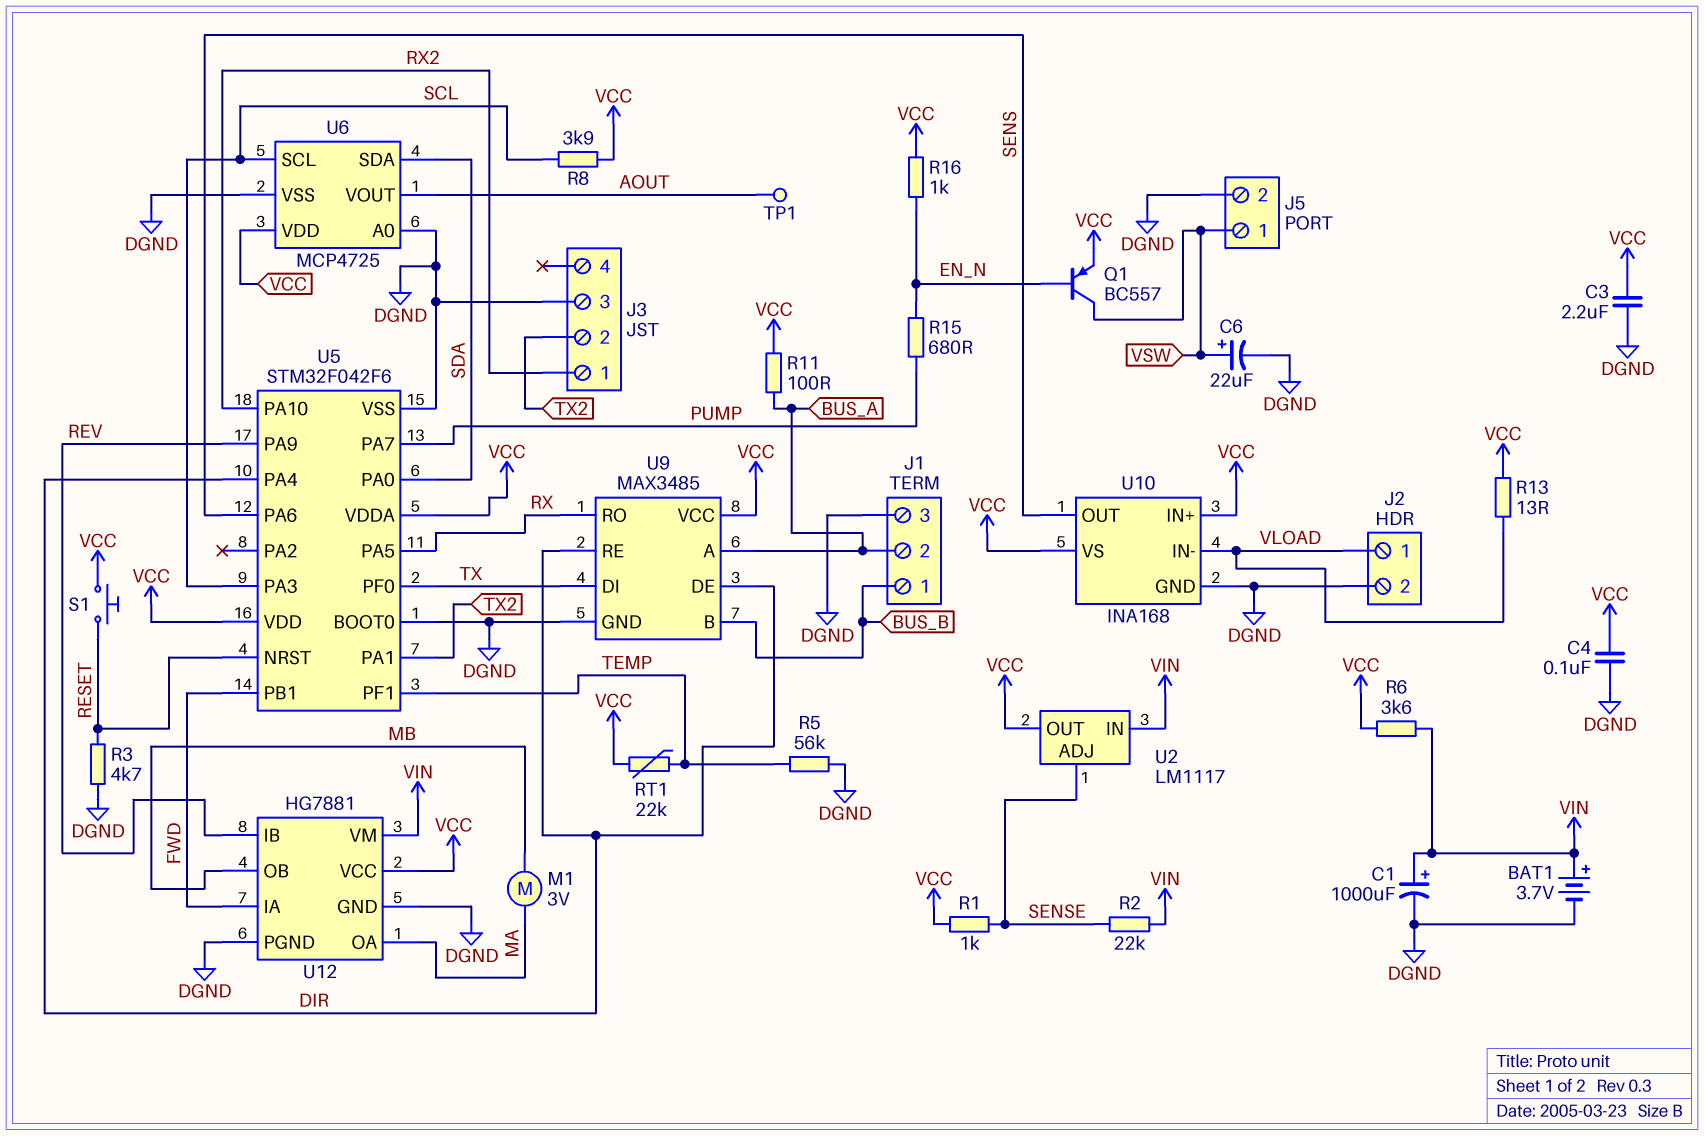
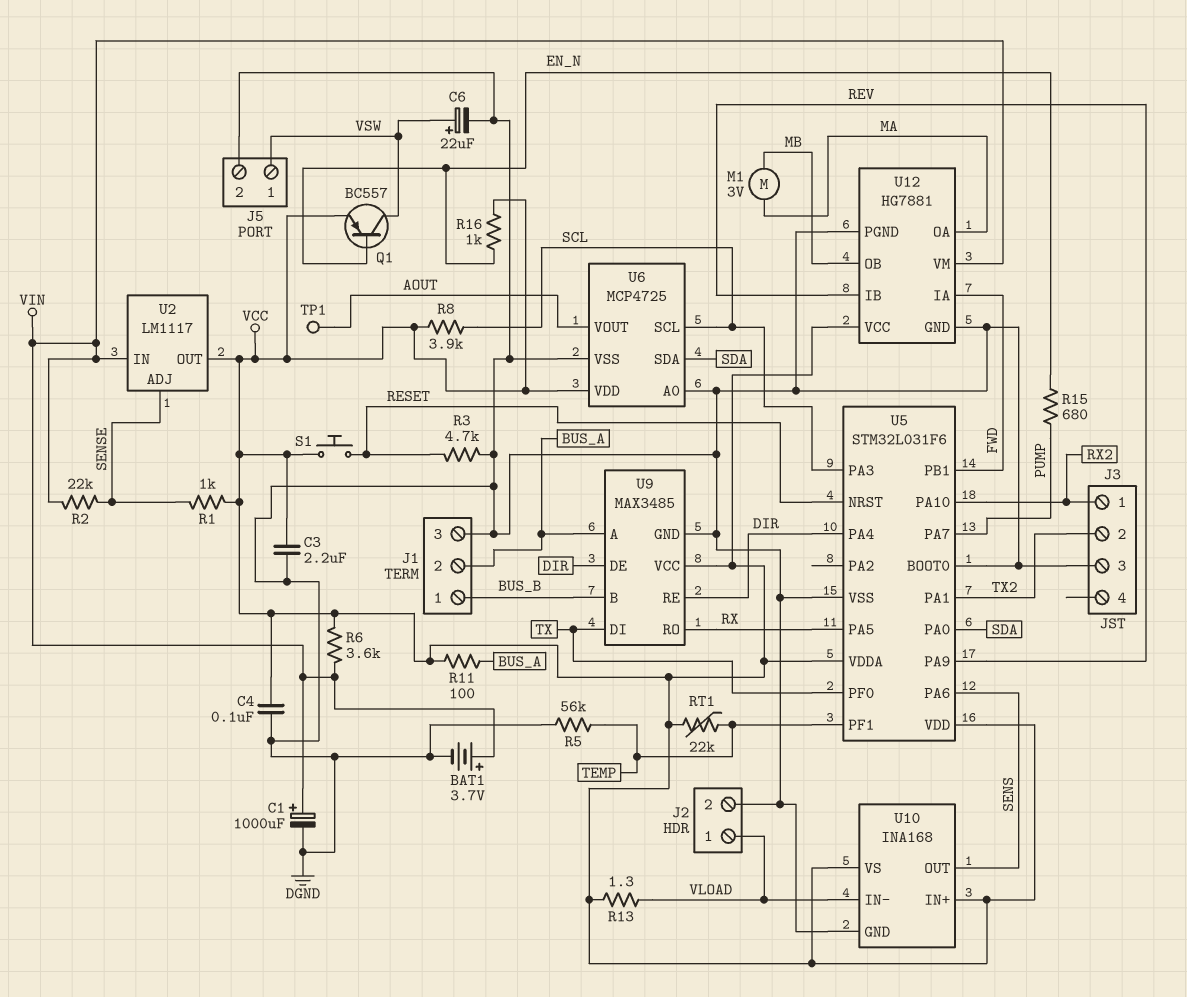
R13: 13 (VCC, VLOAD) -> 1.3 (VCC, VLOAD)
U5: STM32F042F6 -> STM32L031F6

